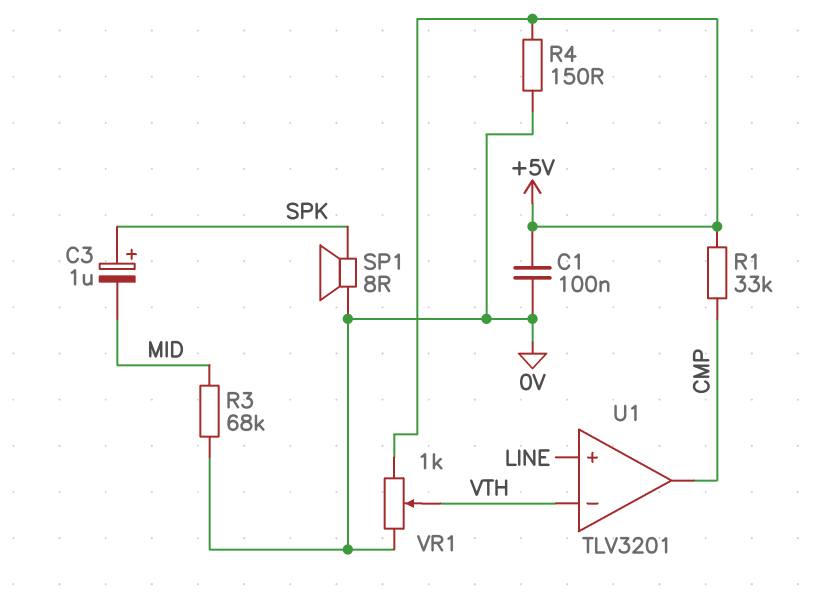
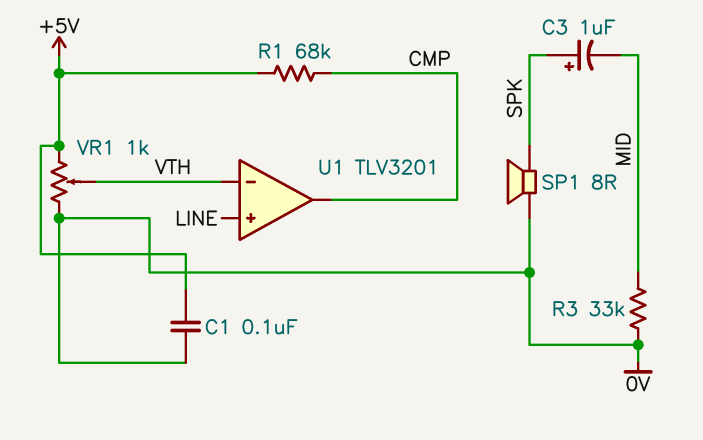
R1: 33k (+5V, CMP) -> 68k (+5V, CMP)
R3: 68k (0V, MID) -> 33k (0V, MID)
R4: 150 (+5V, 0V) -> none

